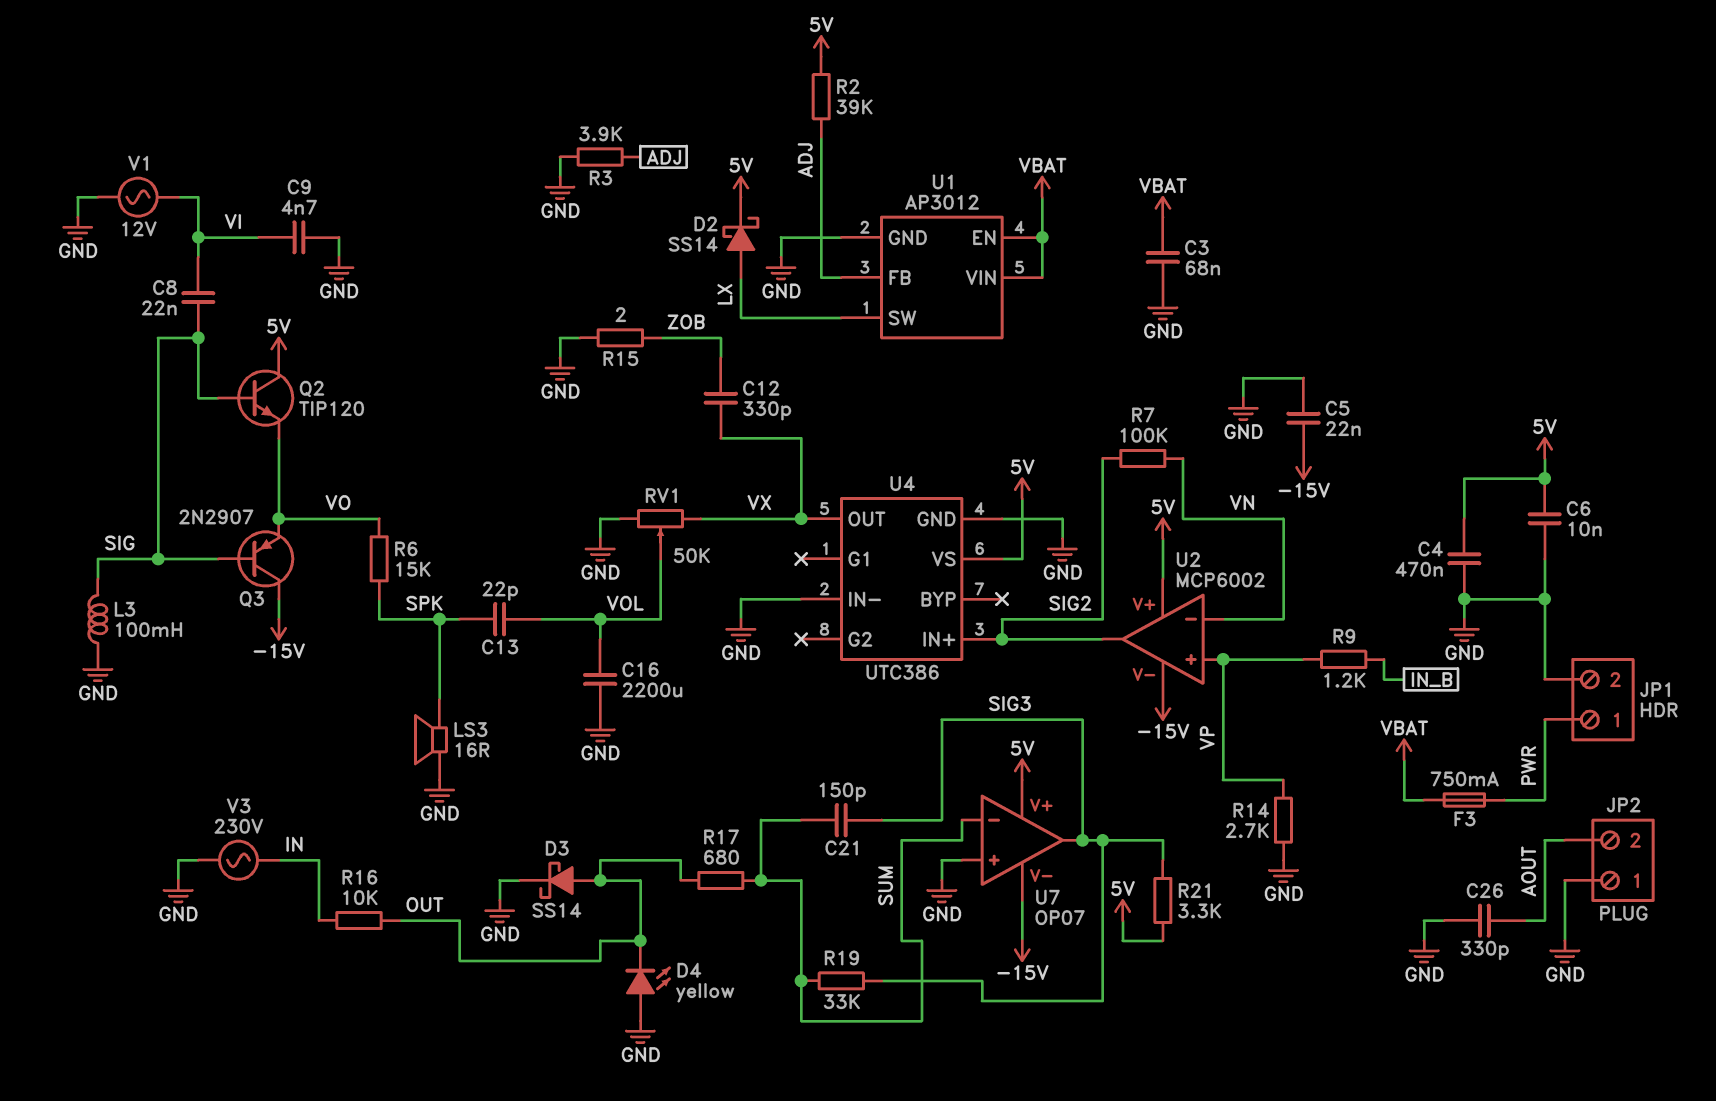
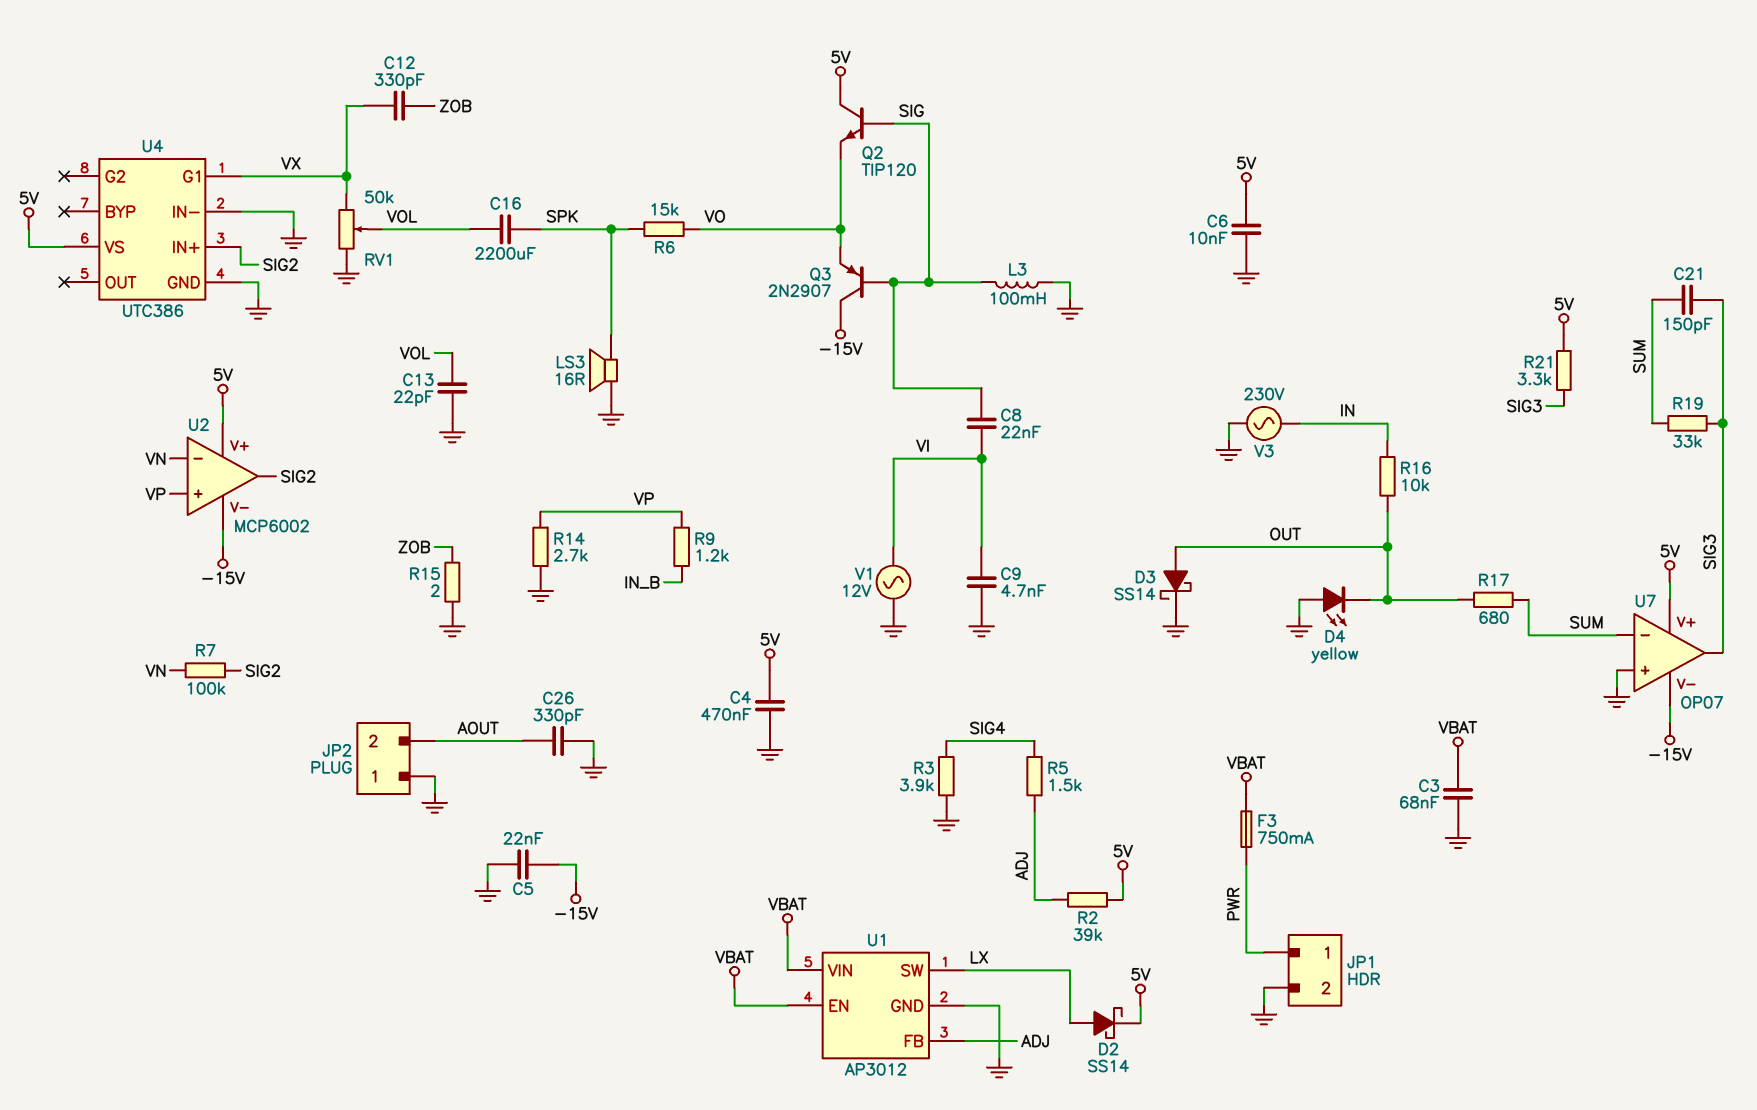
C13: 22pF (SPK, VOL) -> 22pF (GND, VOL)
C16: 2200uF (GND, VOL) -> 2200uF (SPK, VOL)
R3: 3.9k (ADJ, GND) -> 3.9k (GND, SIG4)
R5: none -> 1.5k (ADJ, SIG4)
U4 pin G1: none -> VX
U4 pin OUT: VX -> none

